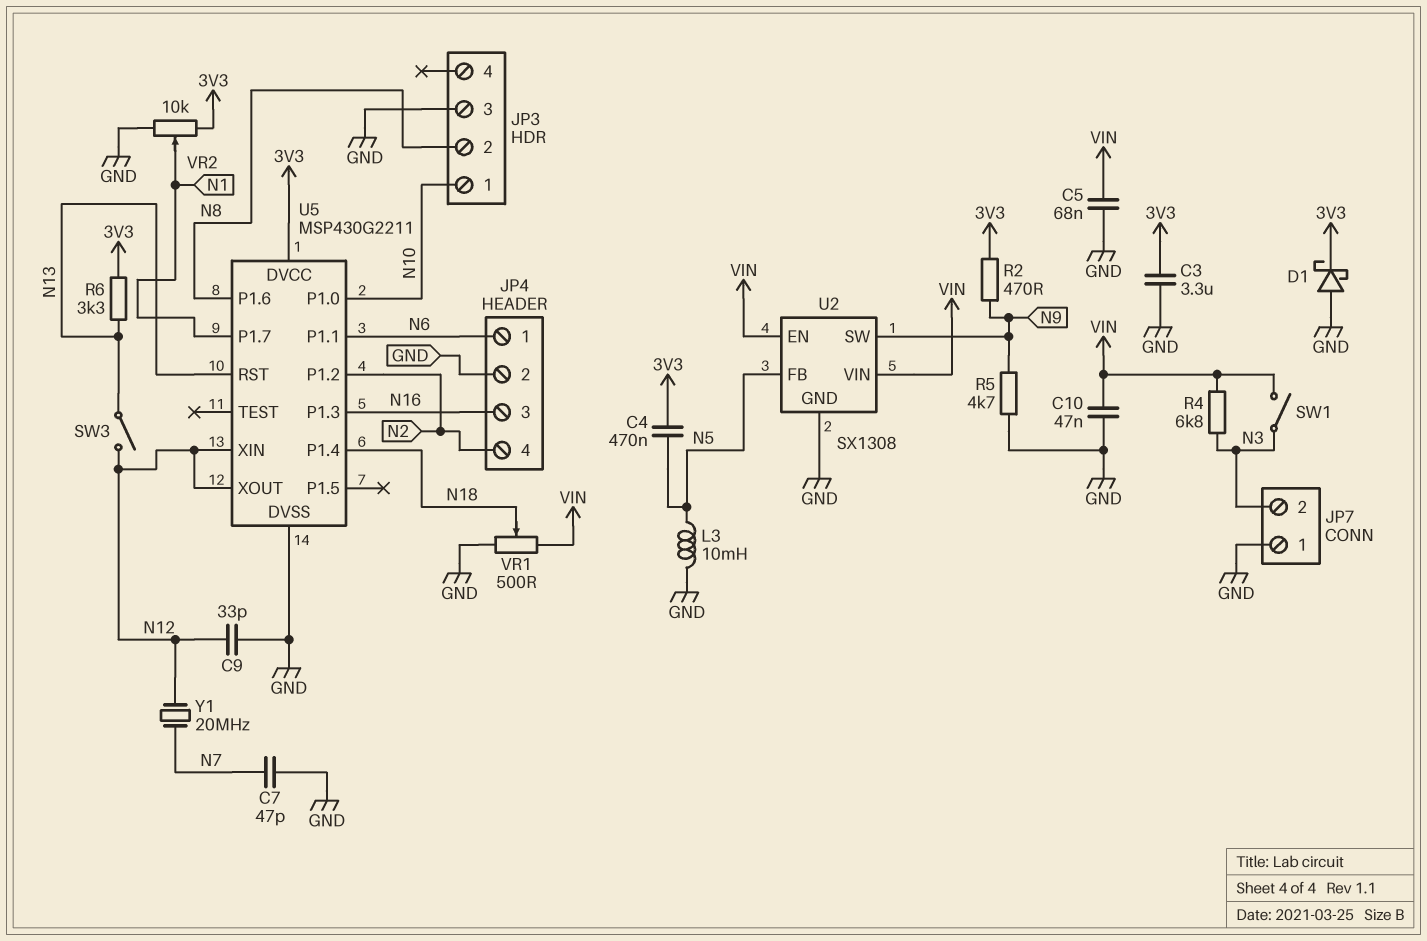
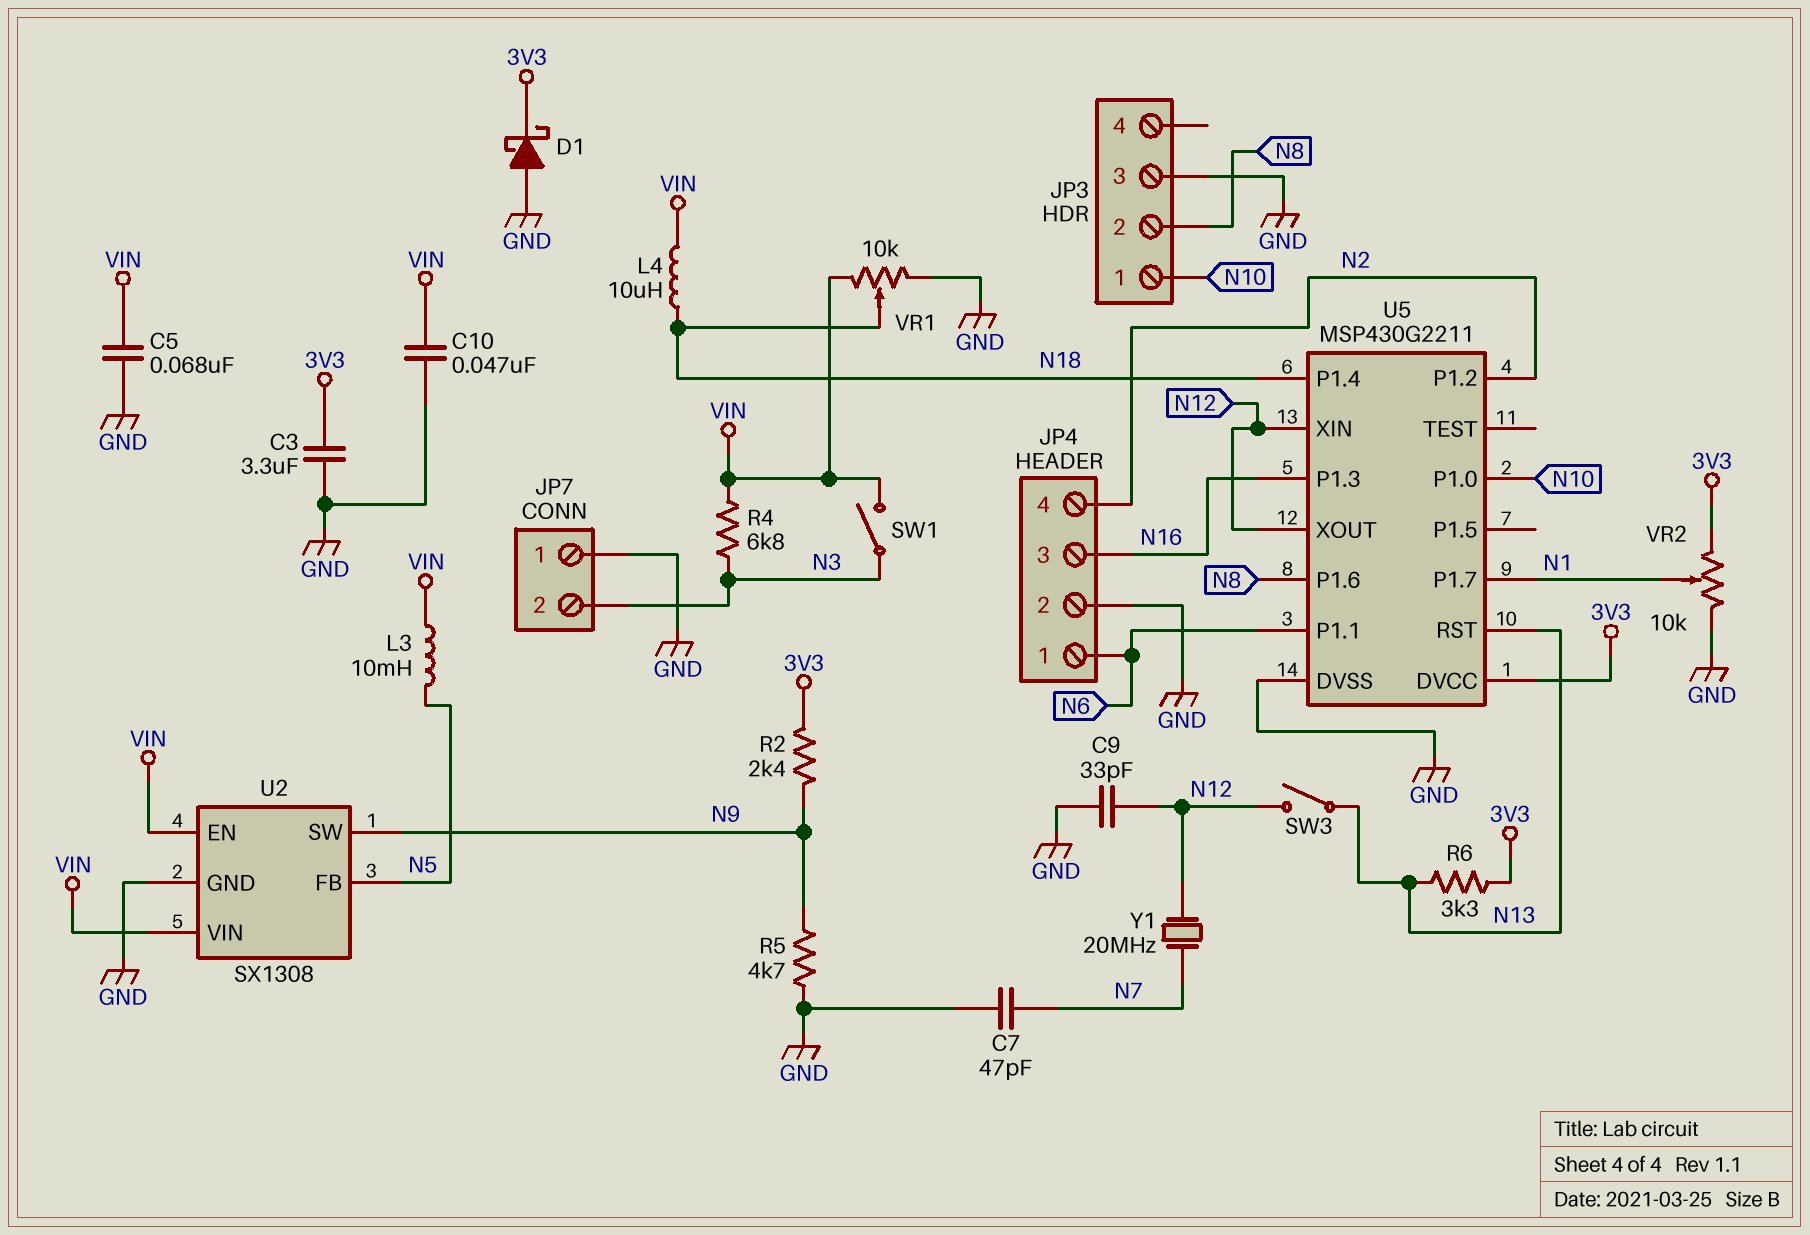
C4: 470nF (3V3, N5) -> none
L3: 10mH (GND, N5) -> 10mH (N5, VIN)
L4: none -> 10uH (N18, VIN)
R2: 470 (3V3, N9) -> 2.4k (3V3, N9)
VR1: 500 (GND, VIN, wiper N18) -> 10k (GND, VIN, wiper N18)

